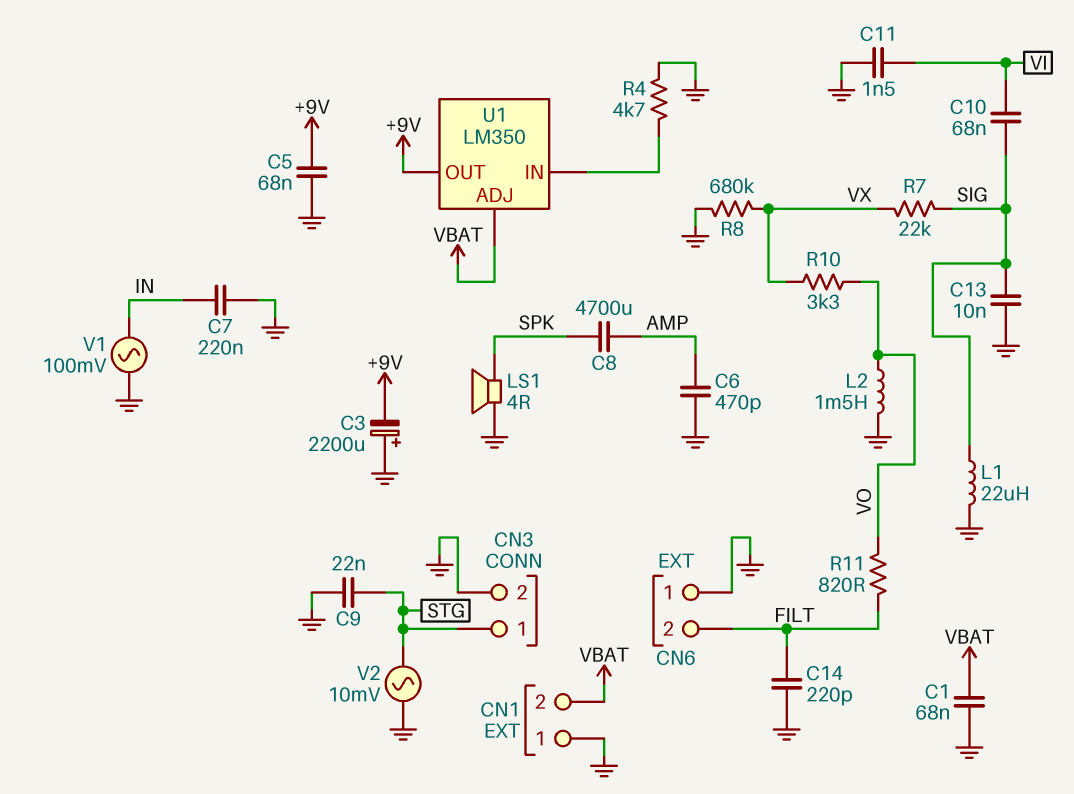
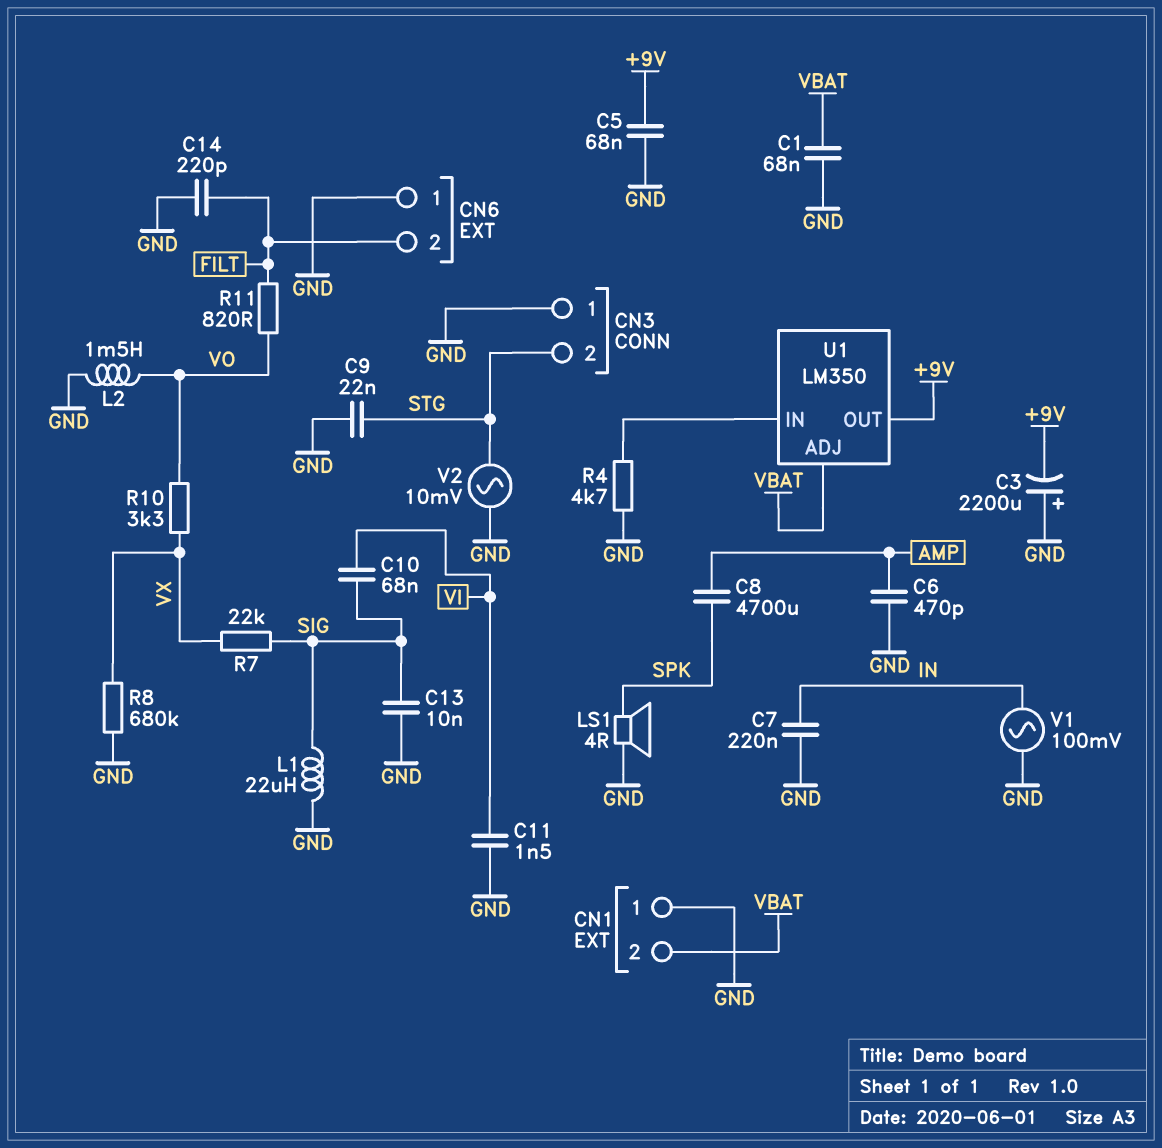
CN3 pin 1: STG -> GND
CN3 pin 2: GND -> STG

